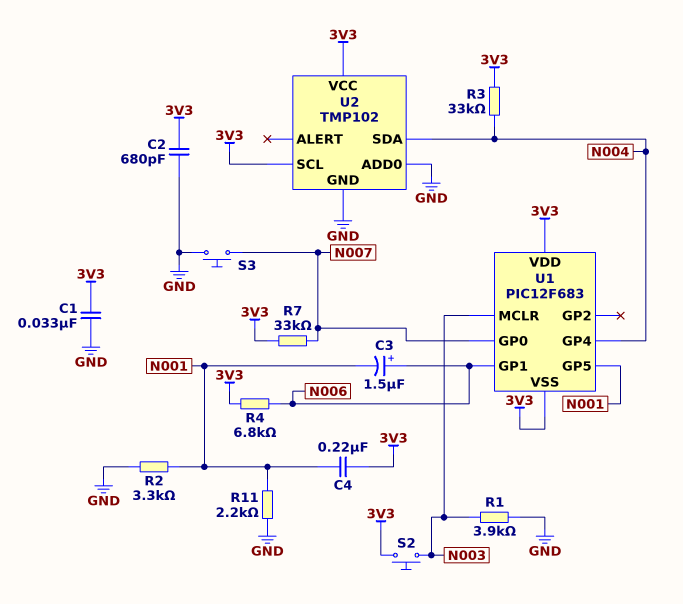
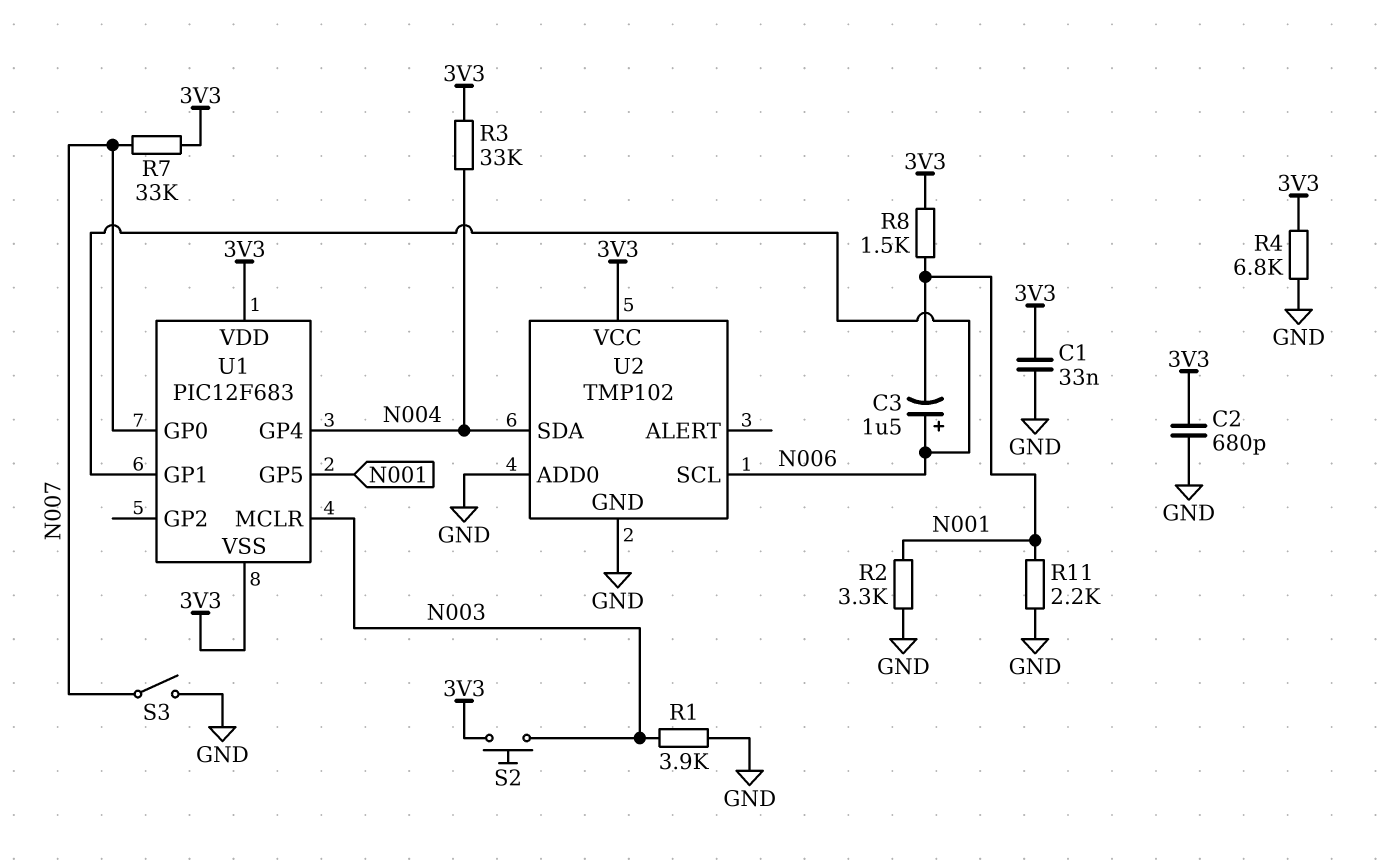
C4: 220nF (3V3, N001) -> none
R4: 6.8k (3V3, N006) -> 6.8k (3V3, GND)
R8: none -> 1.5k (3V3, N001)
S3: button (GND, N007) -> switch (GND, N007)
U2 pin SCL: 3V3 -> N006

